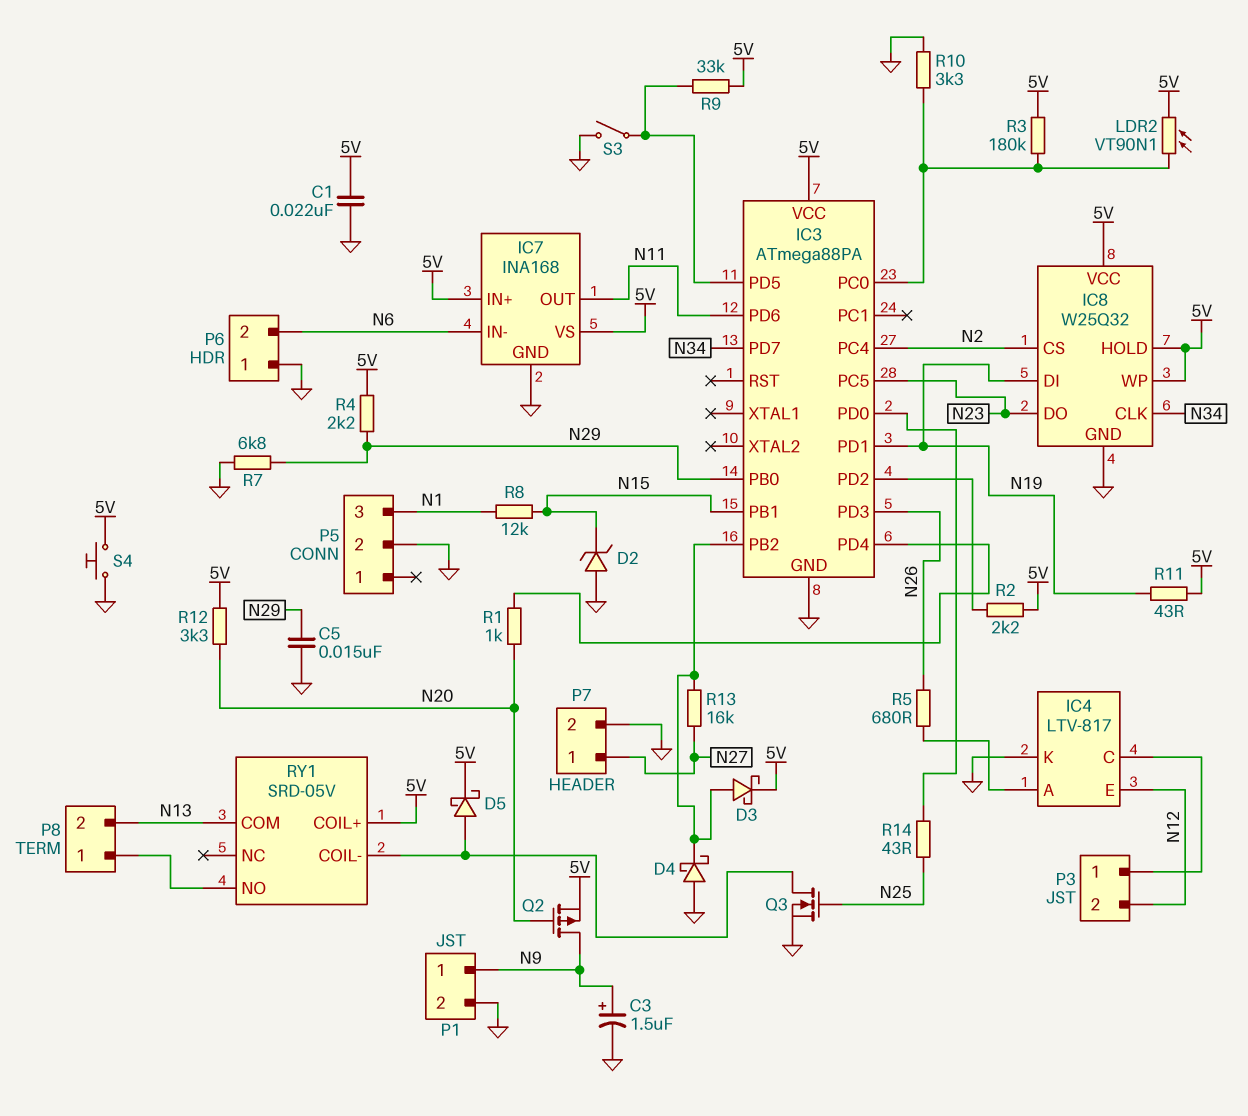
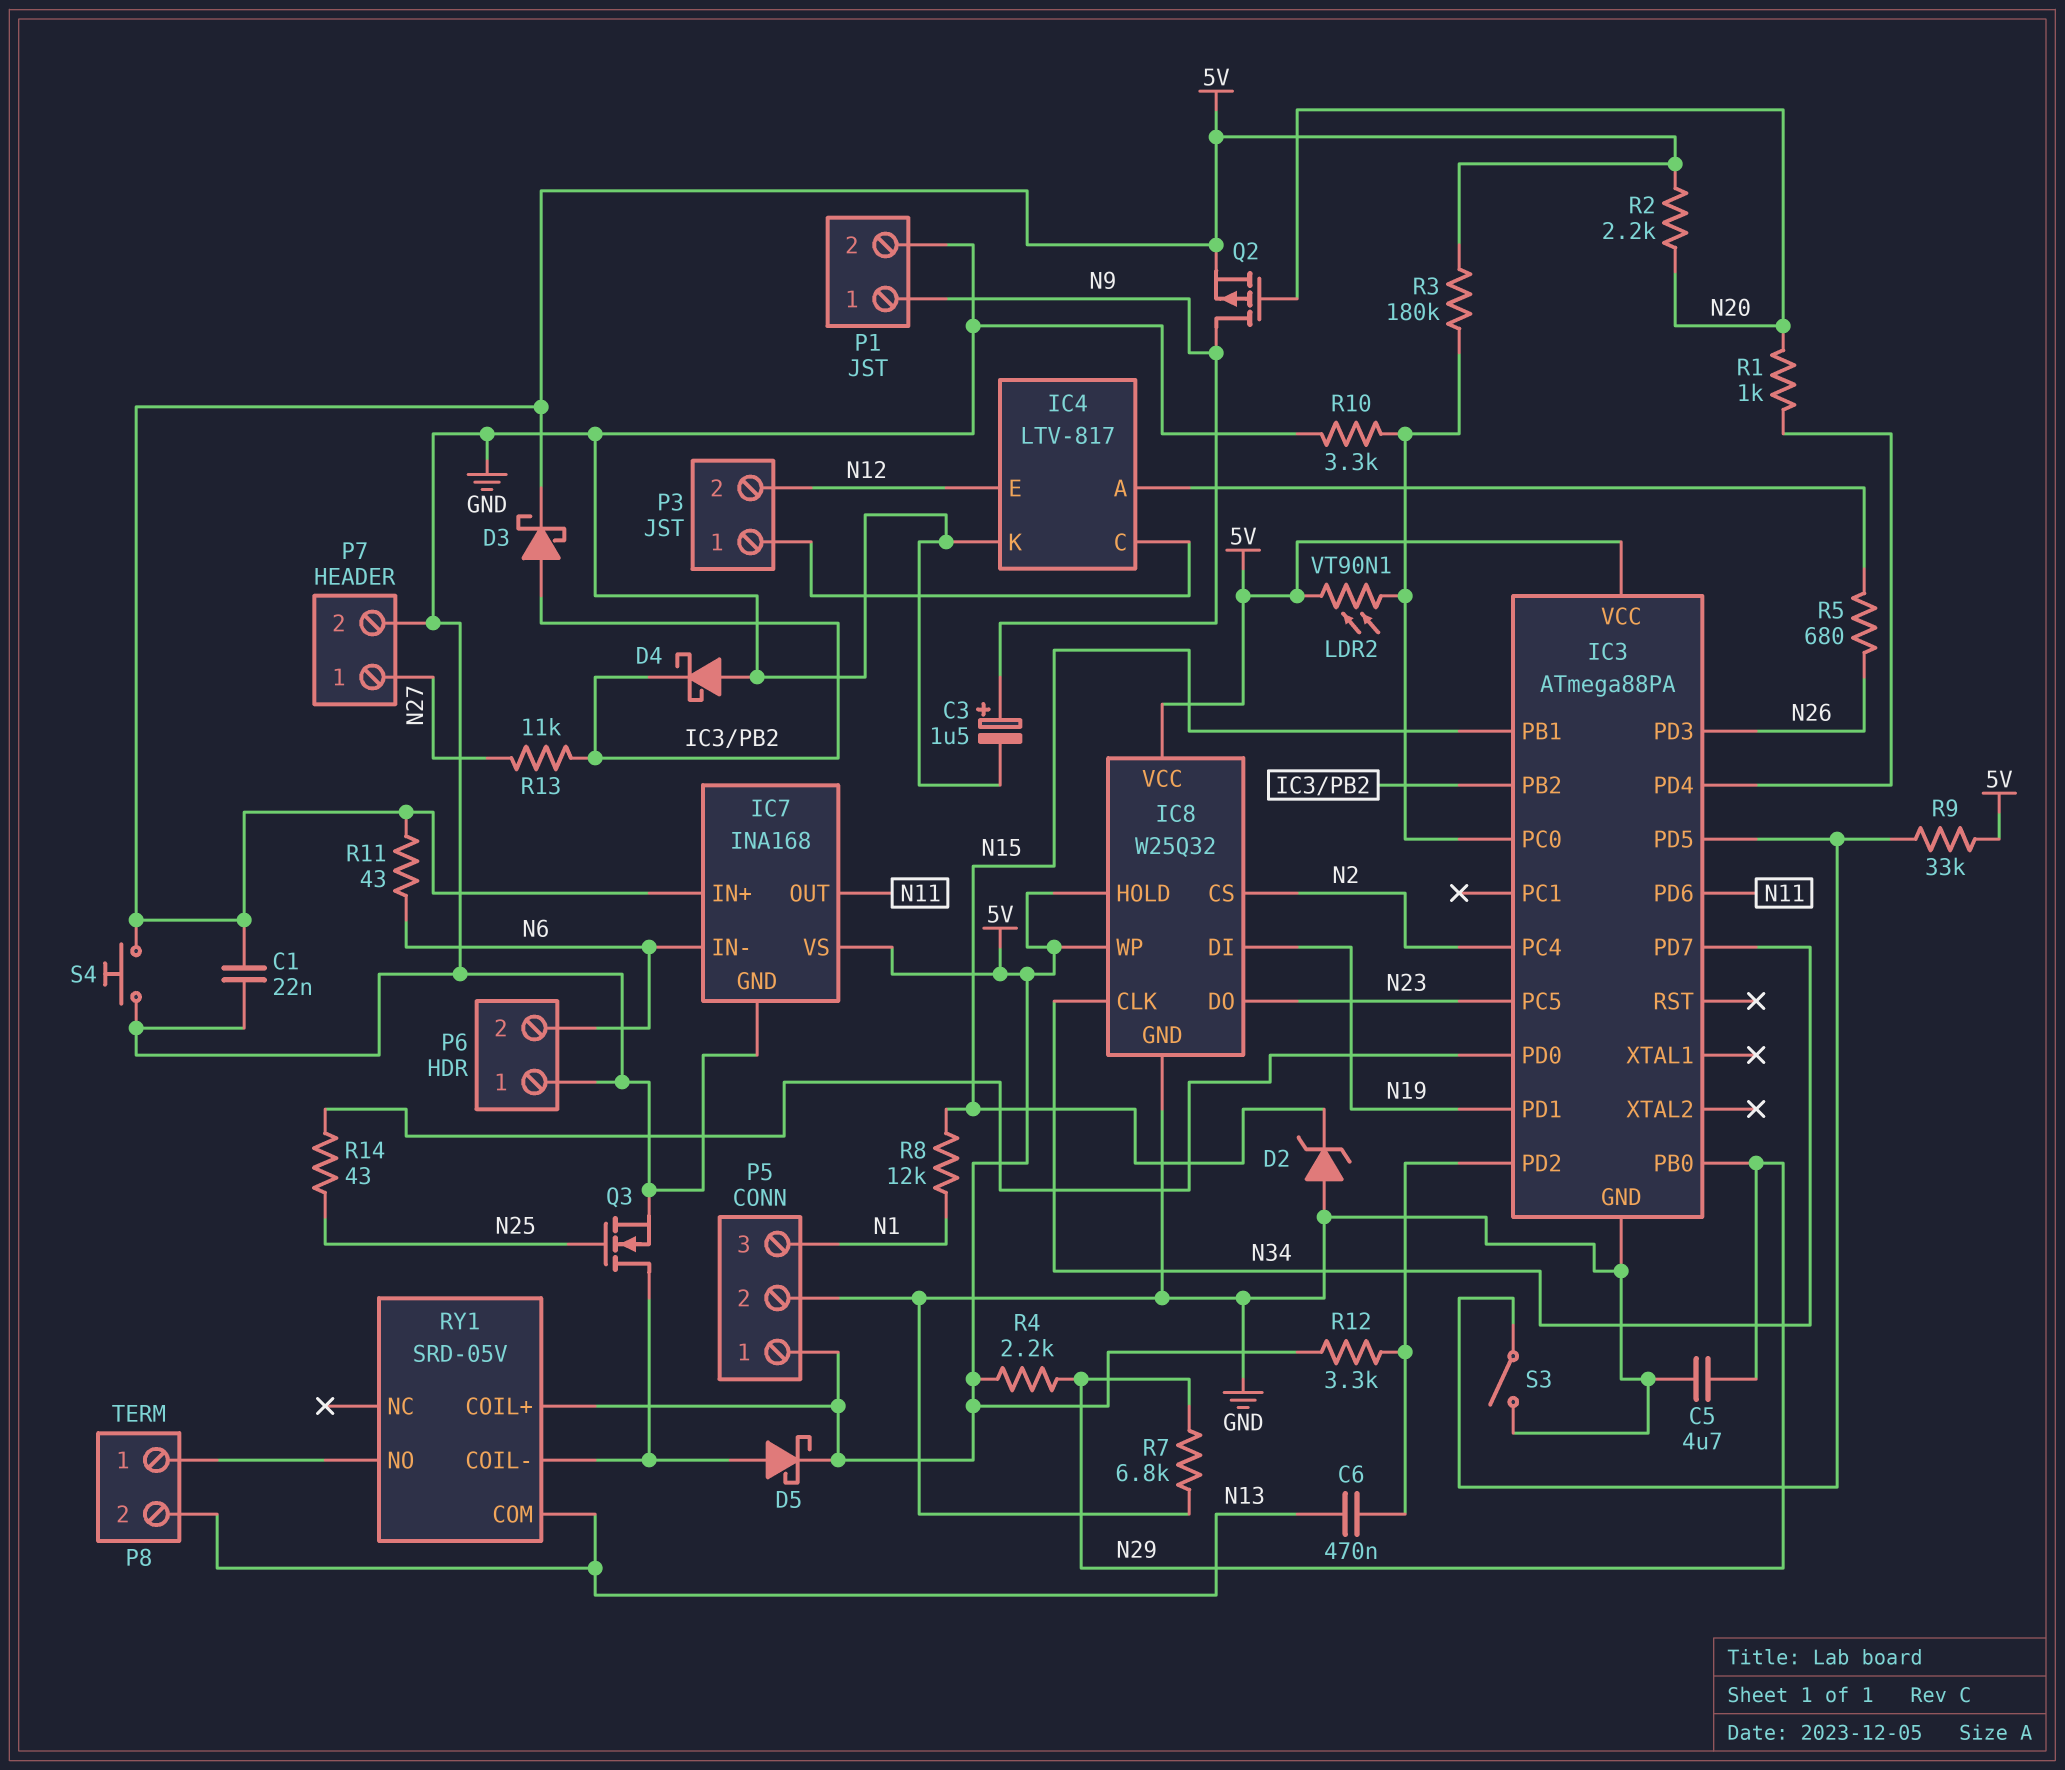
C5: 15nF (GND, N29) -> 4.7uF (GND, N29)
C6: none -> 470nF (IC3/PD2, N13)
P5 pin 1: none -> 5V
R2: 2.2k (5V, IC3/PD2) -> 2.2k (5V, N20)
R11: 43 (5V, N19) -> 43 (5V, N6)
R12: 3.3k (5V, N20) -> 3.3k (5V, IC3/PD2)
R13: 16k (IC3/PB2, N27) -> 11k (IC3/PB2, N27)

